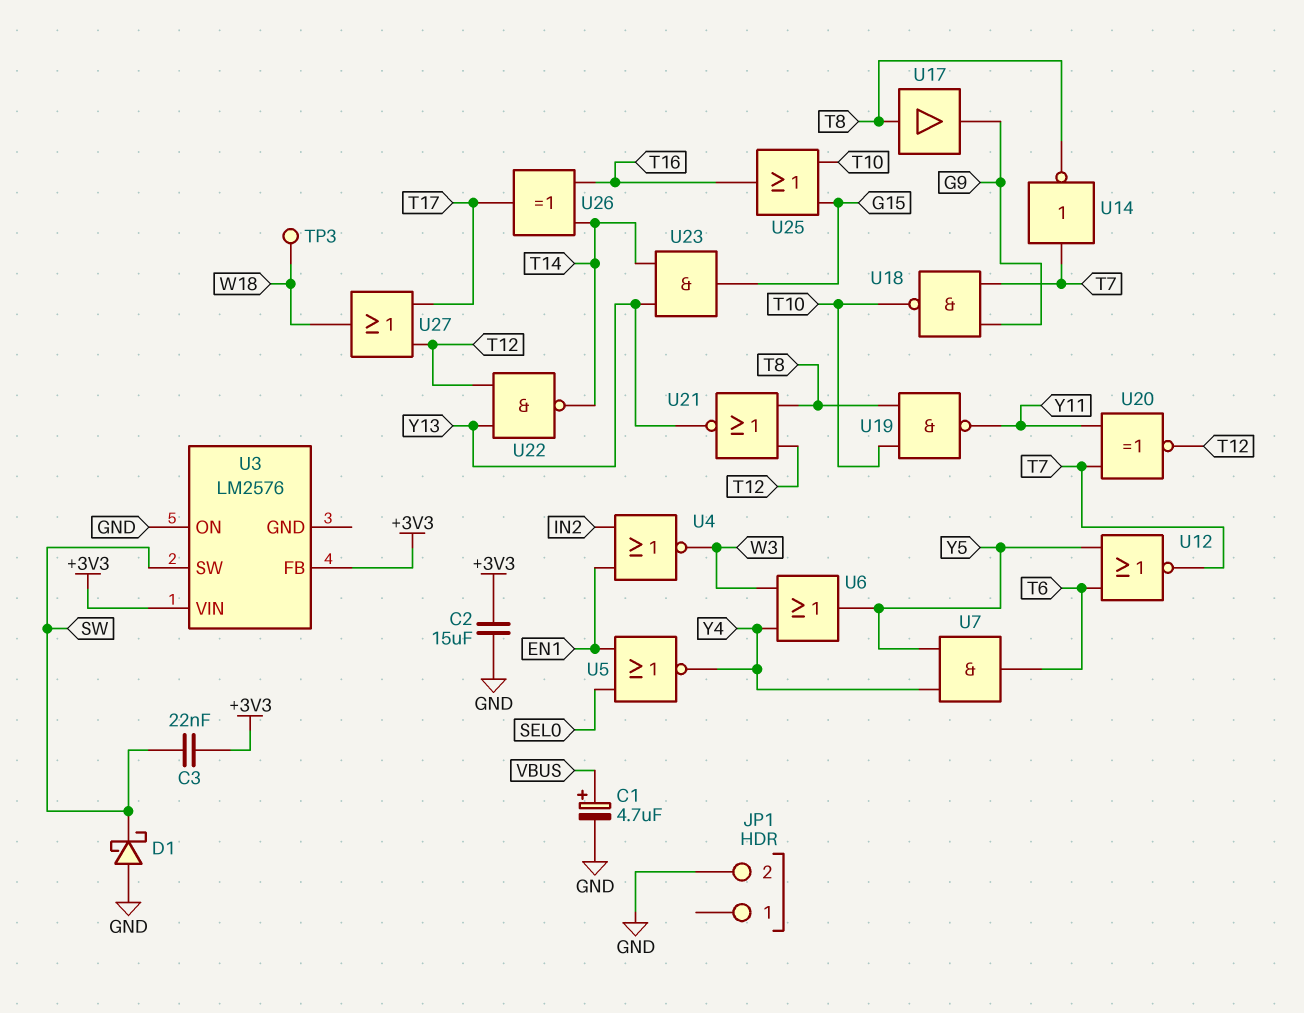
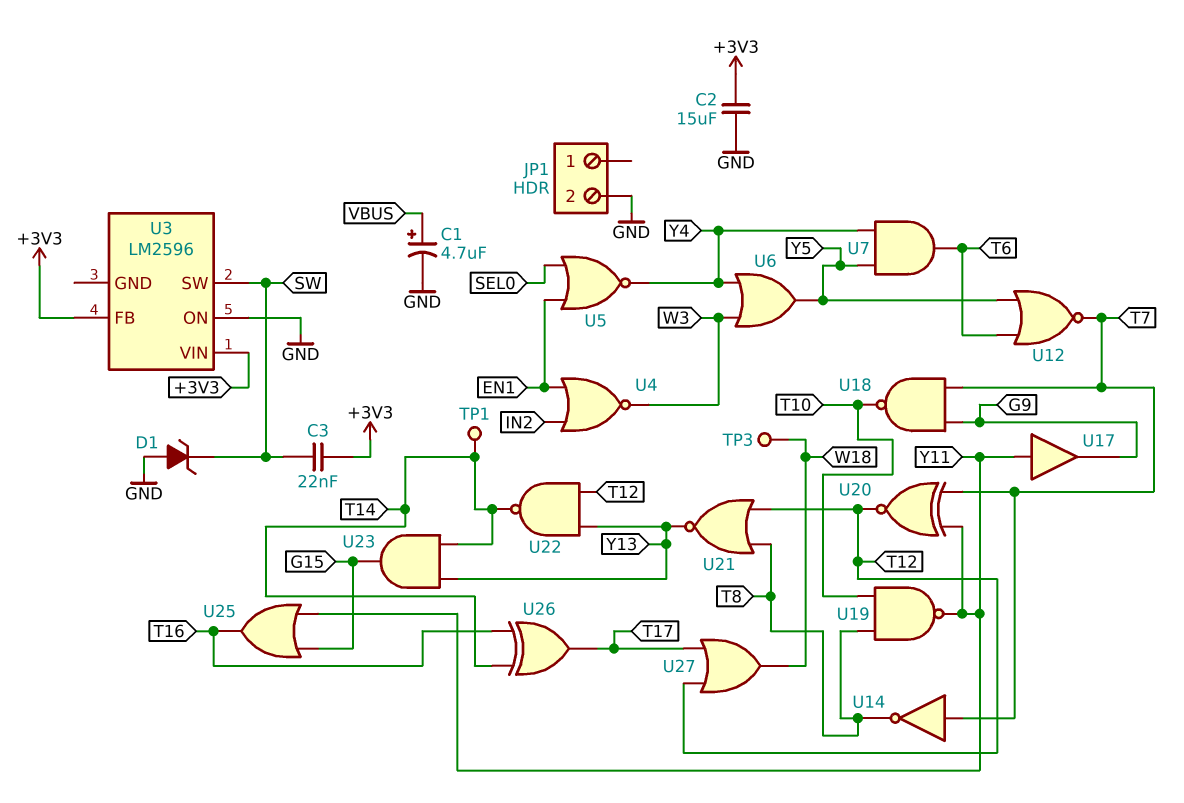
D1: schottky (A GND, K SW) -> zener (A GND, K SW)
TP1: none -> test point (T14)
U3: LM2576 -> LM2596
U17: buffer (in T8, out G9) -> buffer (in Y11, out G9)
U25: OR (in G15, in T10, out T16) -> OR (in G15, in Y11, out T16)

